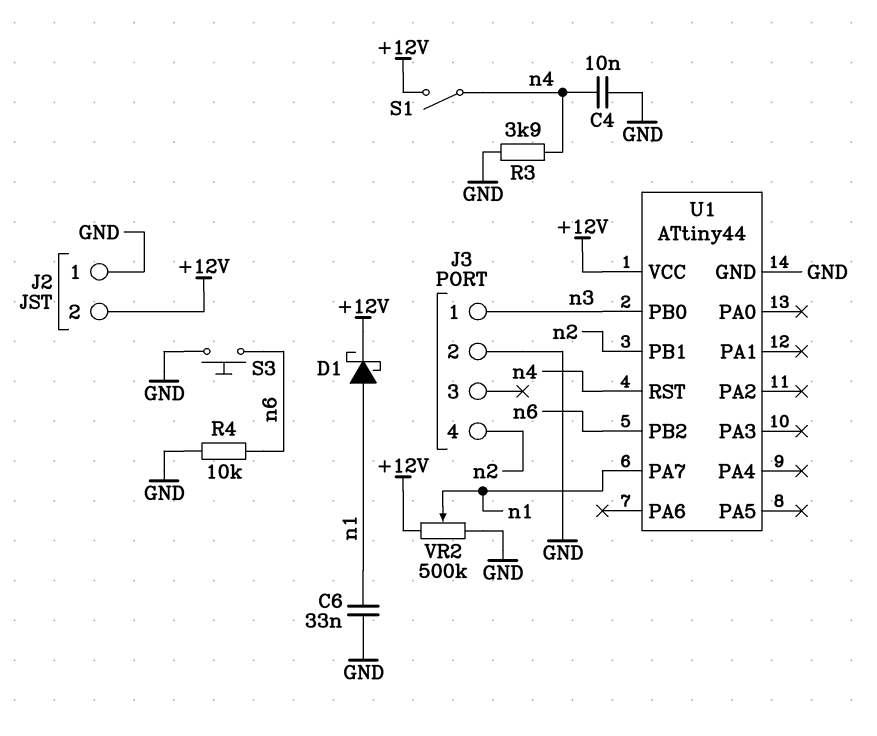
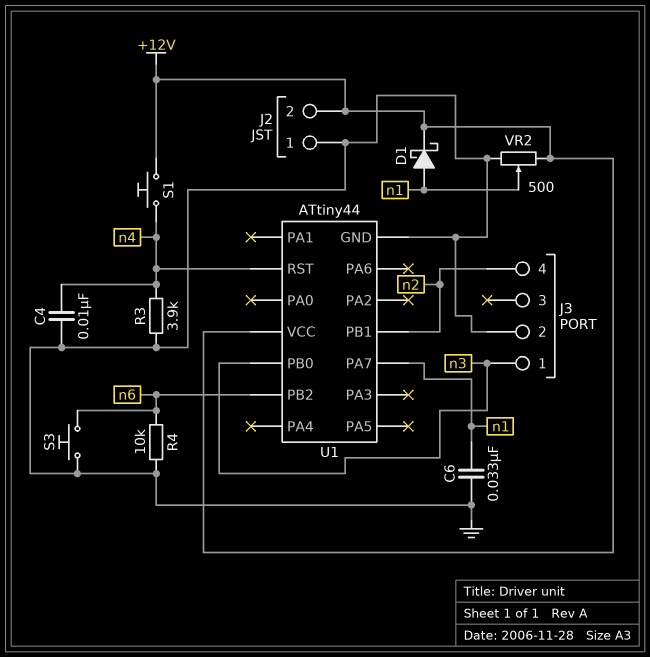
S1: switch (+12V, n4) -> button (+12V, n4)
VR2: 500k (+12V, GND, wiper n1) -> 500 (+12V, GND, wiper n1)

